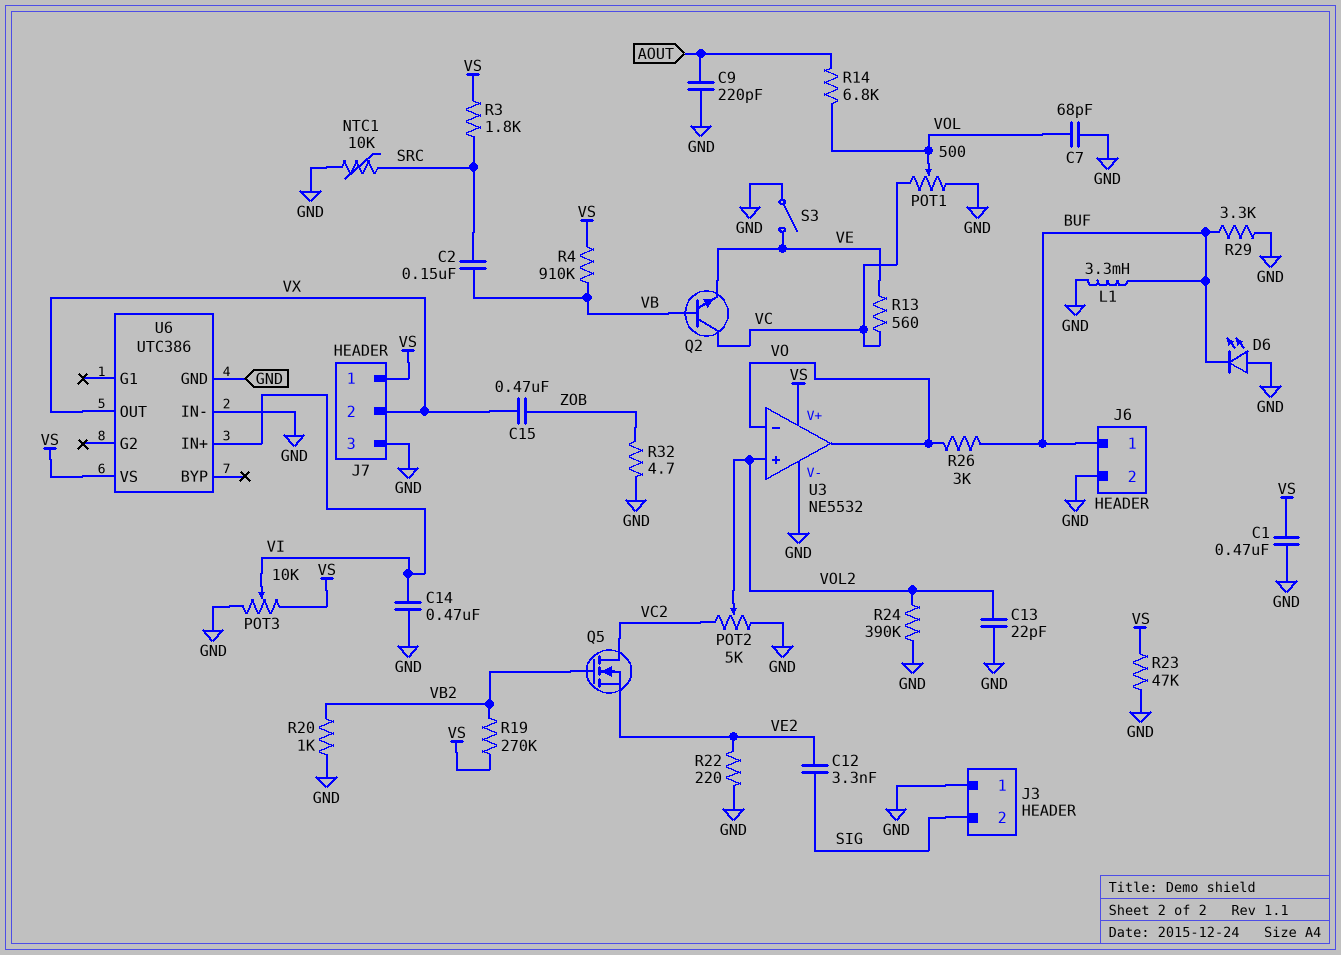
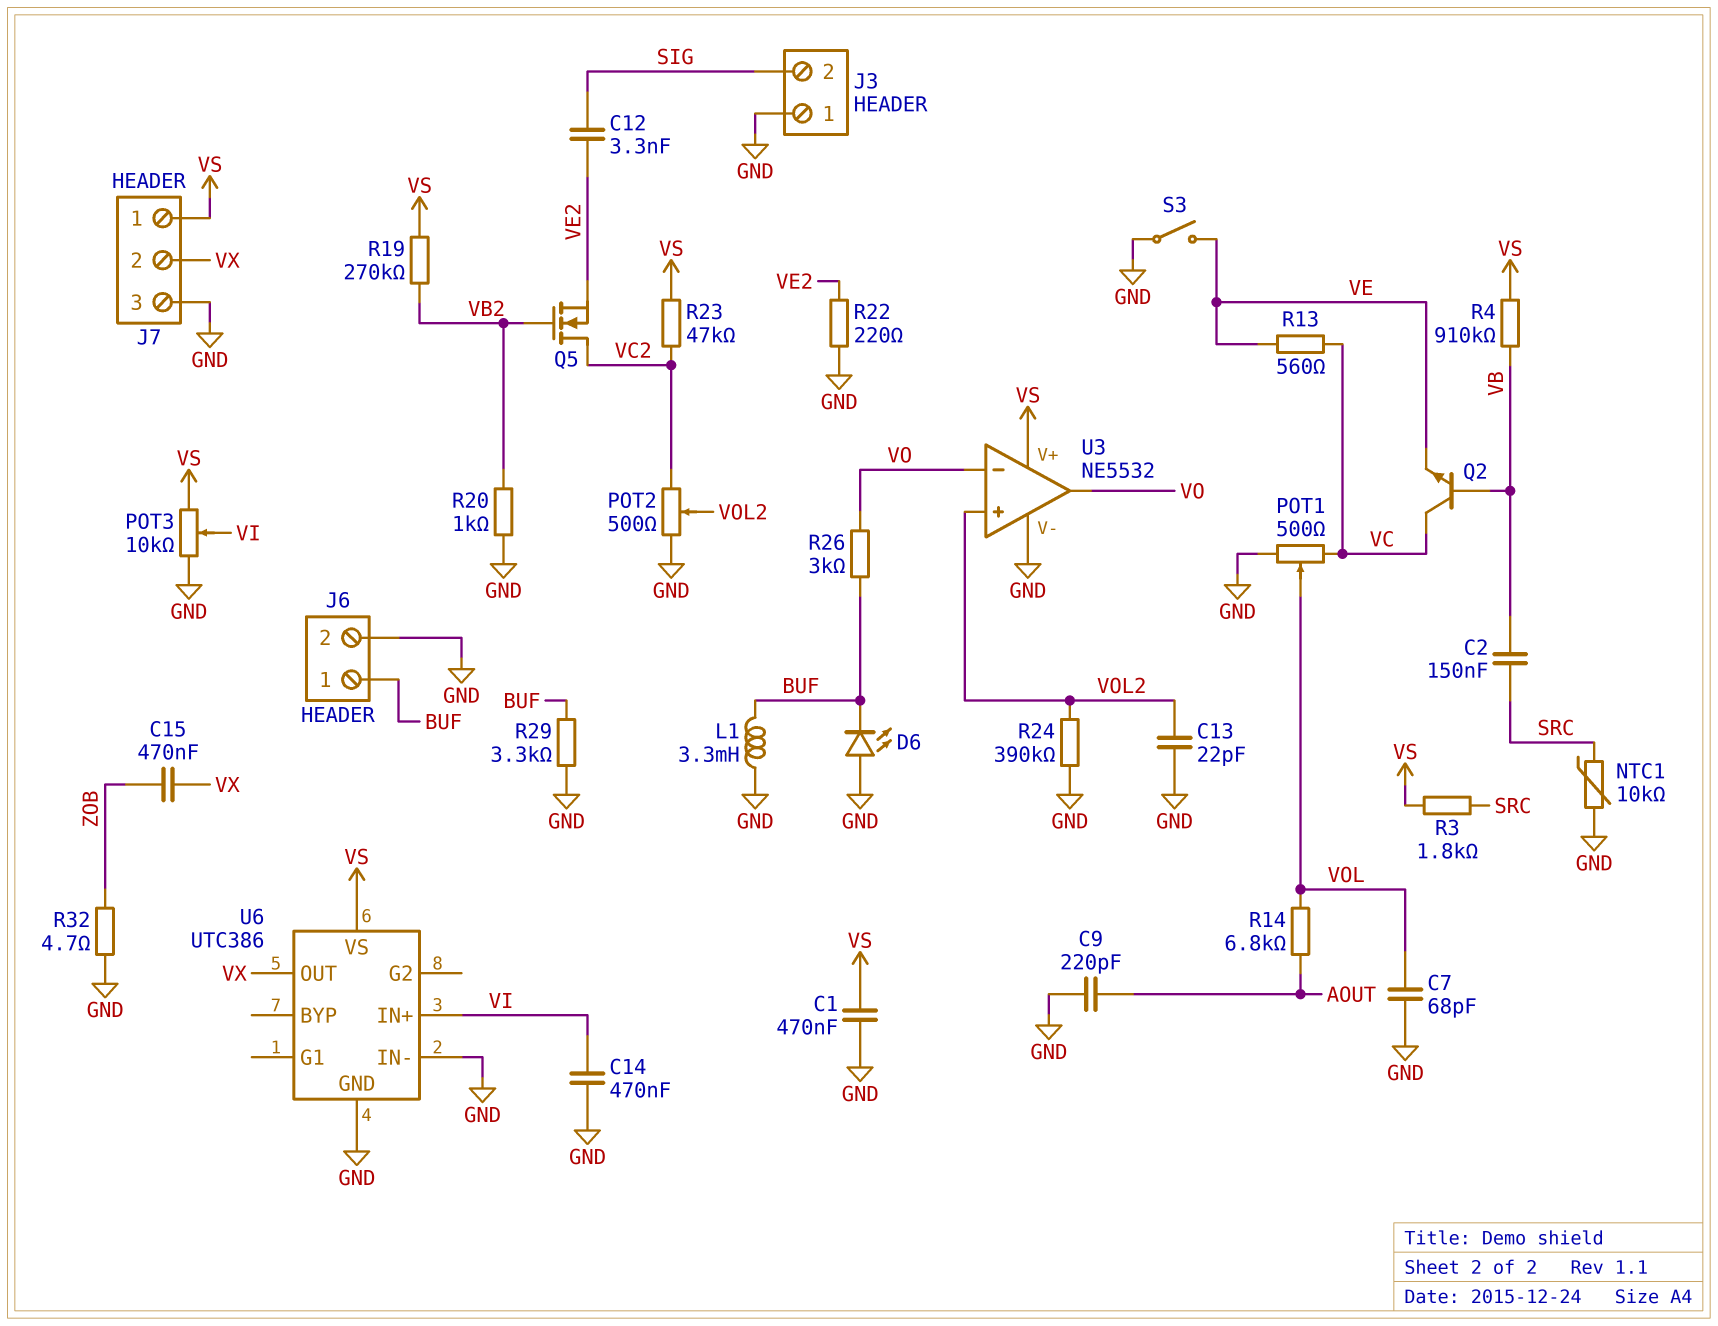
POT2: 5k (GND, VC2, wiper VOL2) -> 500 (GND, VC2, wiper VOL2)
R23: 47k (GND, VS) -> 47k (VC2, VS)

